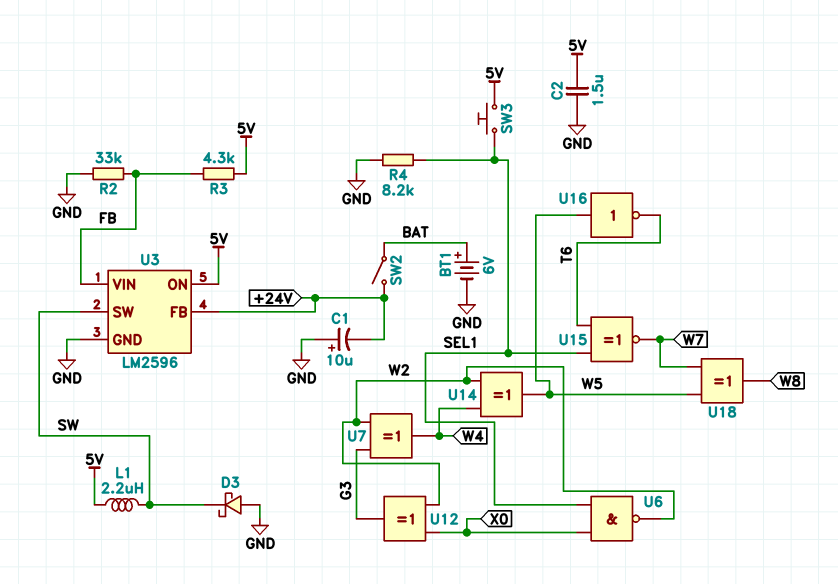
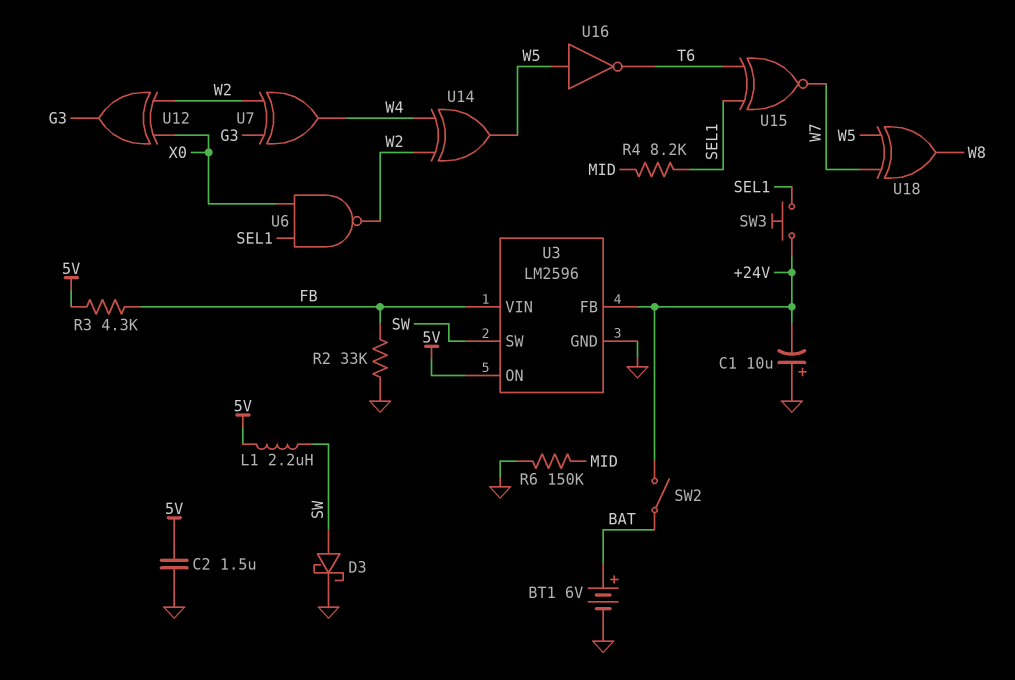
D3: schottky (A GND, K SW) -> schottky (A SW, K GND)
R4: 8.2k (GND, SEL1) -> 8.2k (MID, SEL1)
R6: none -> 150k (GND, MID)
SW3: button (5V, SEL1) -> button (+24V, SEL1)

